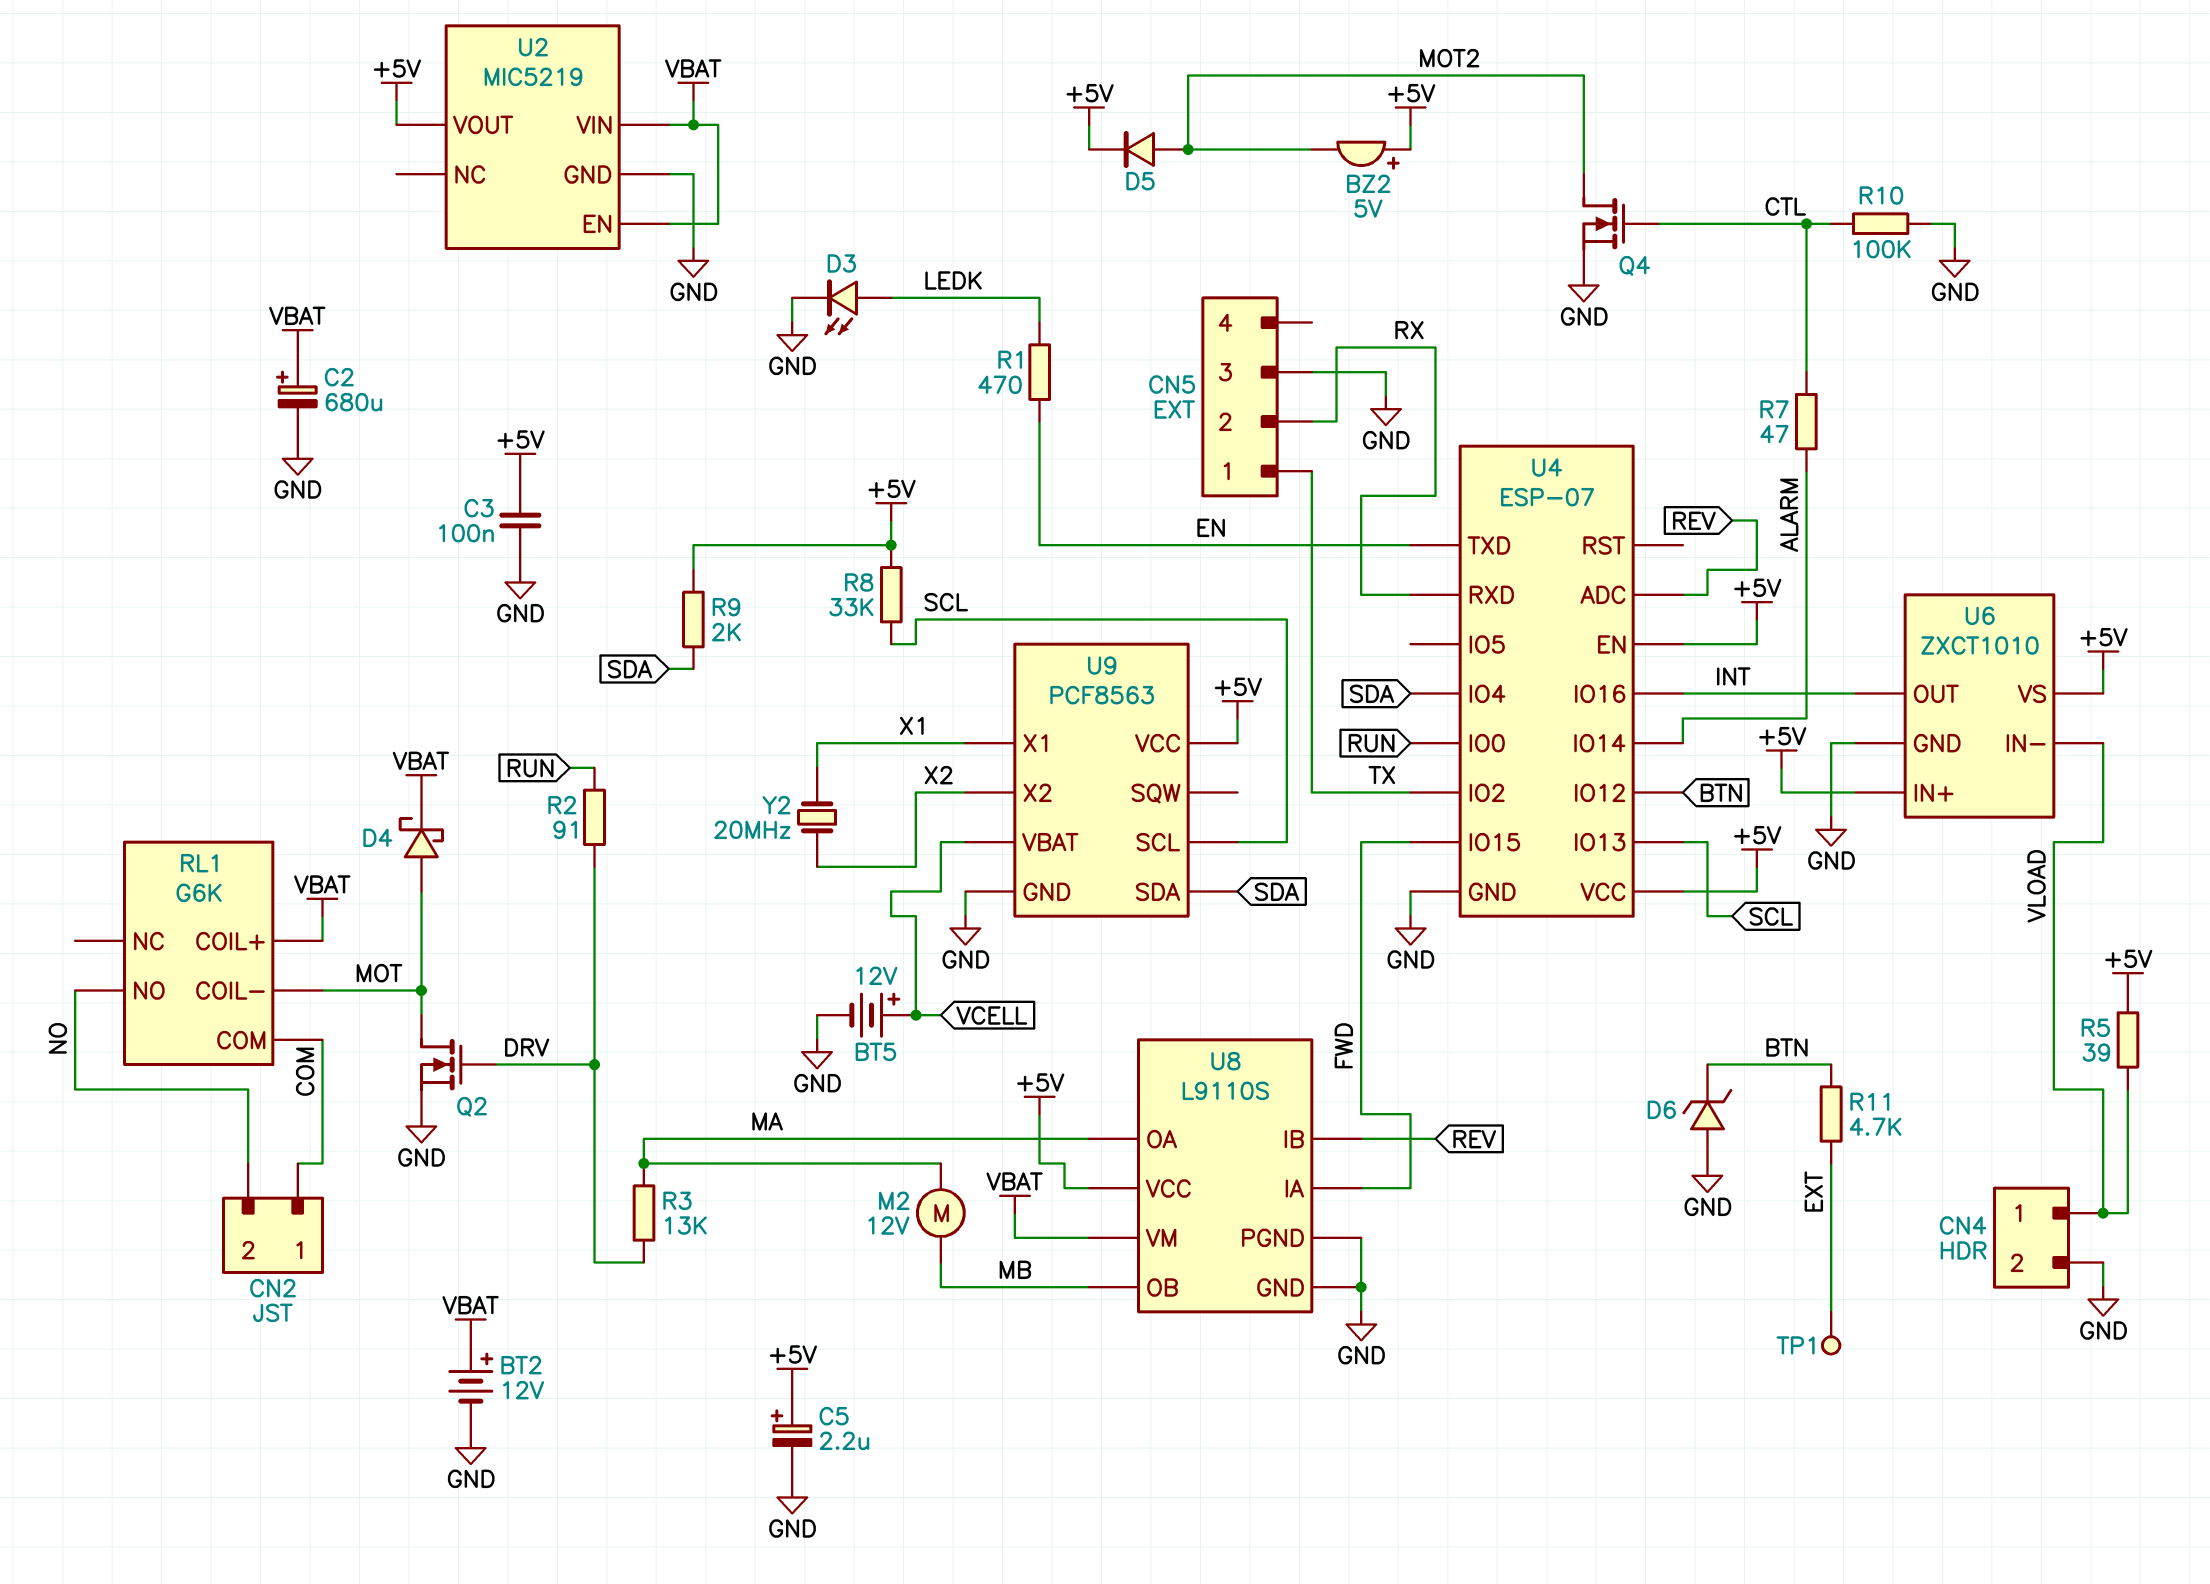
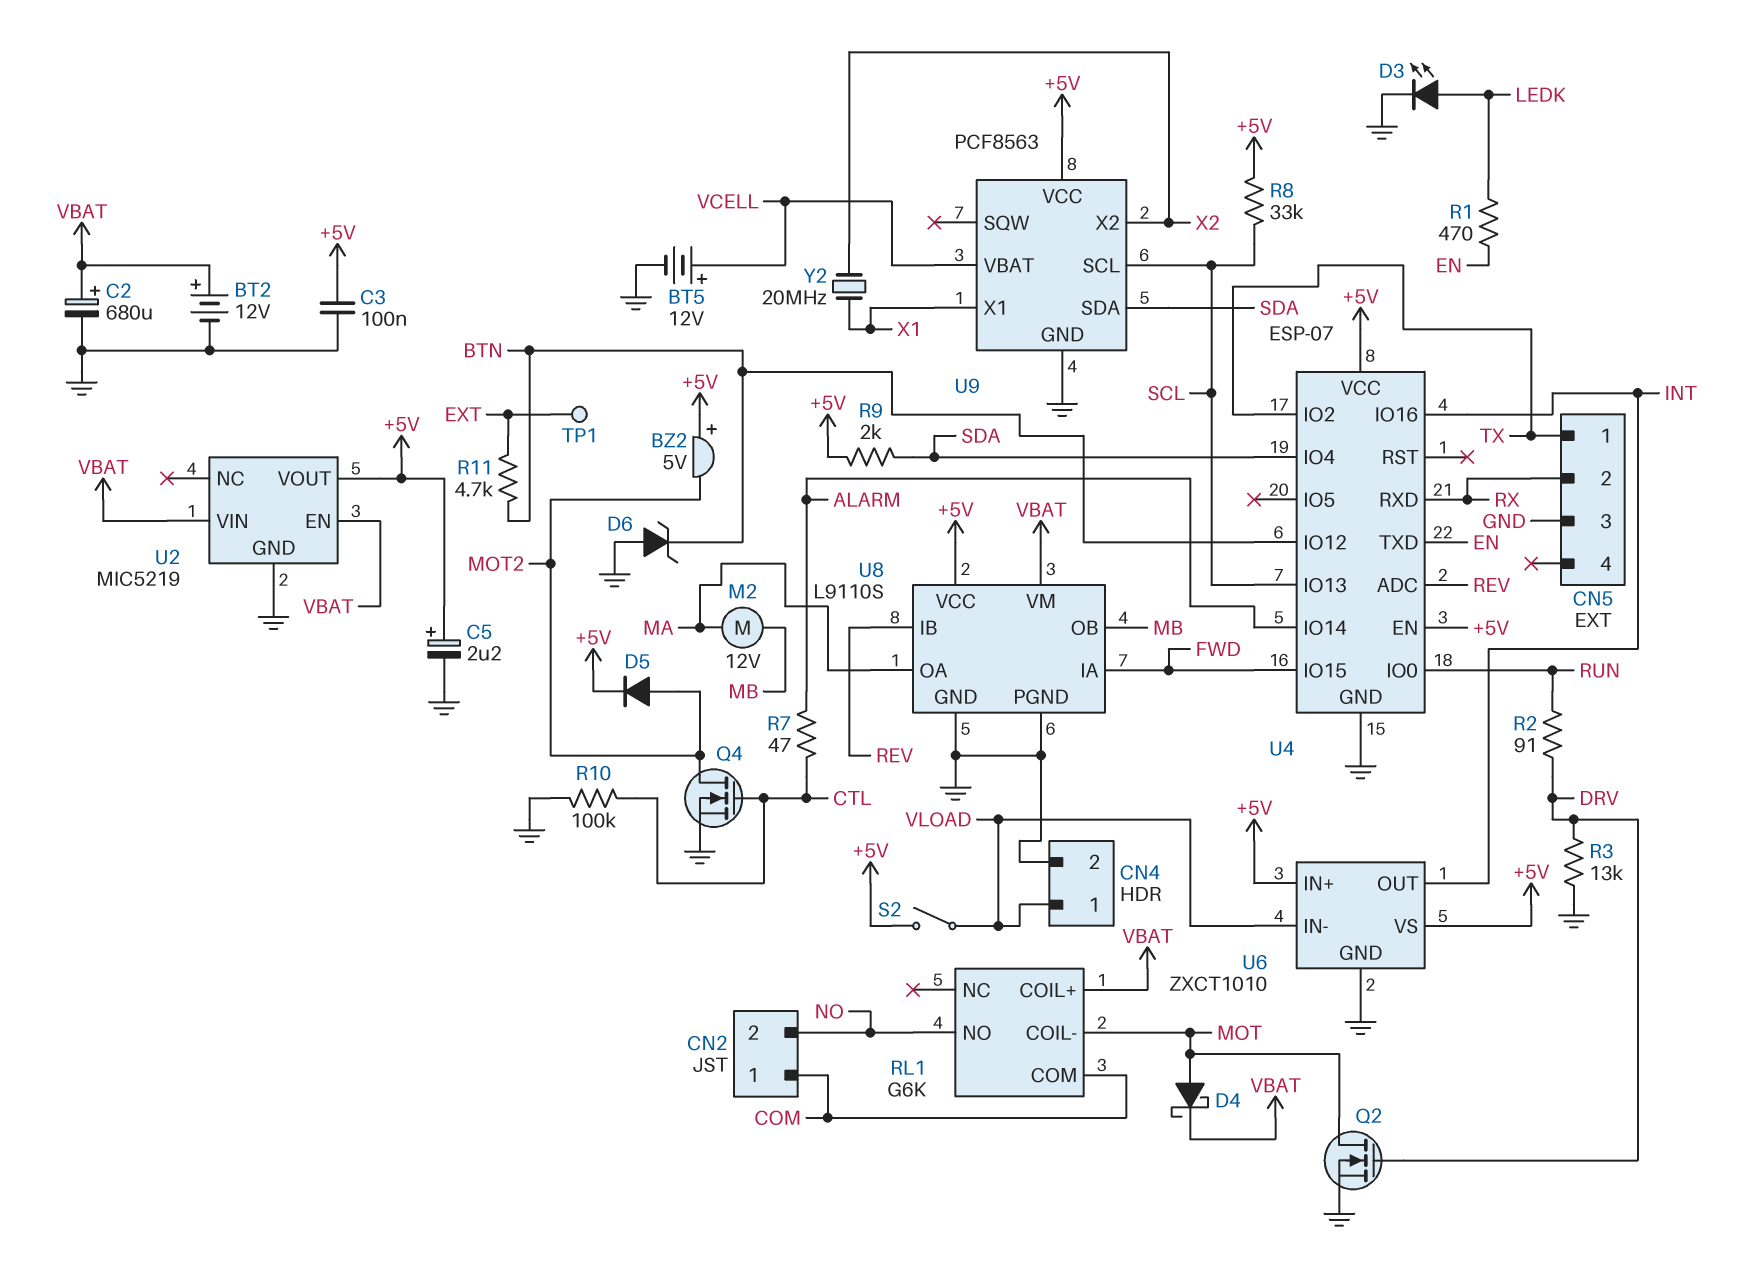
R3: 13k (DRV, MA) -> 13k (DRV, GND)
R5: 39 (+5V, VLOAD) -> none
S2: none -> switch (+5V, VLOAD)

